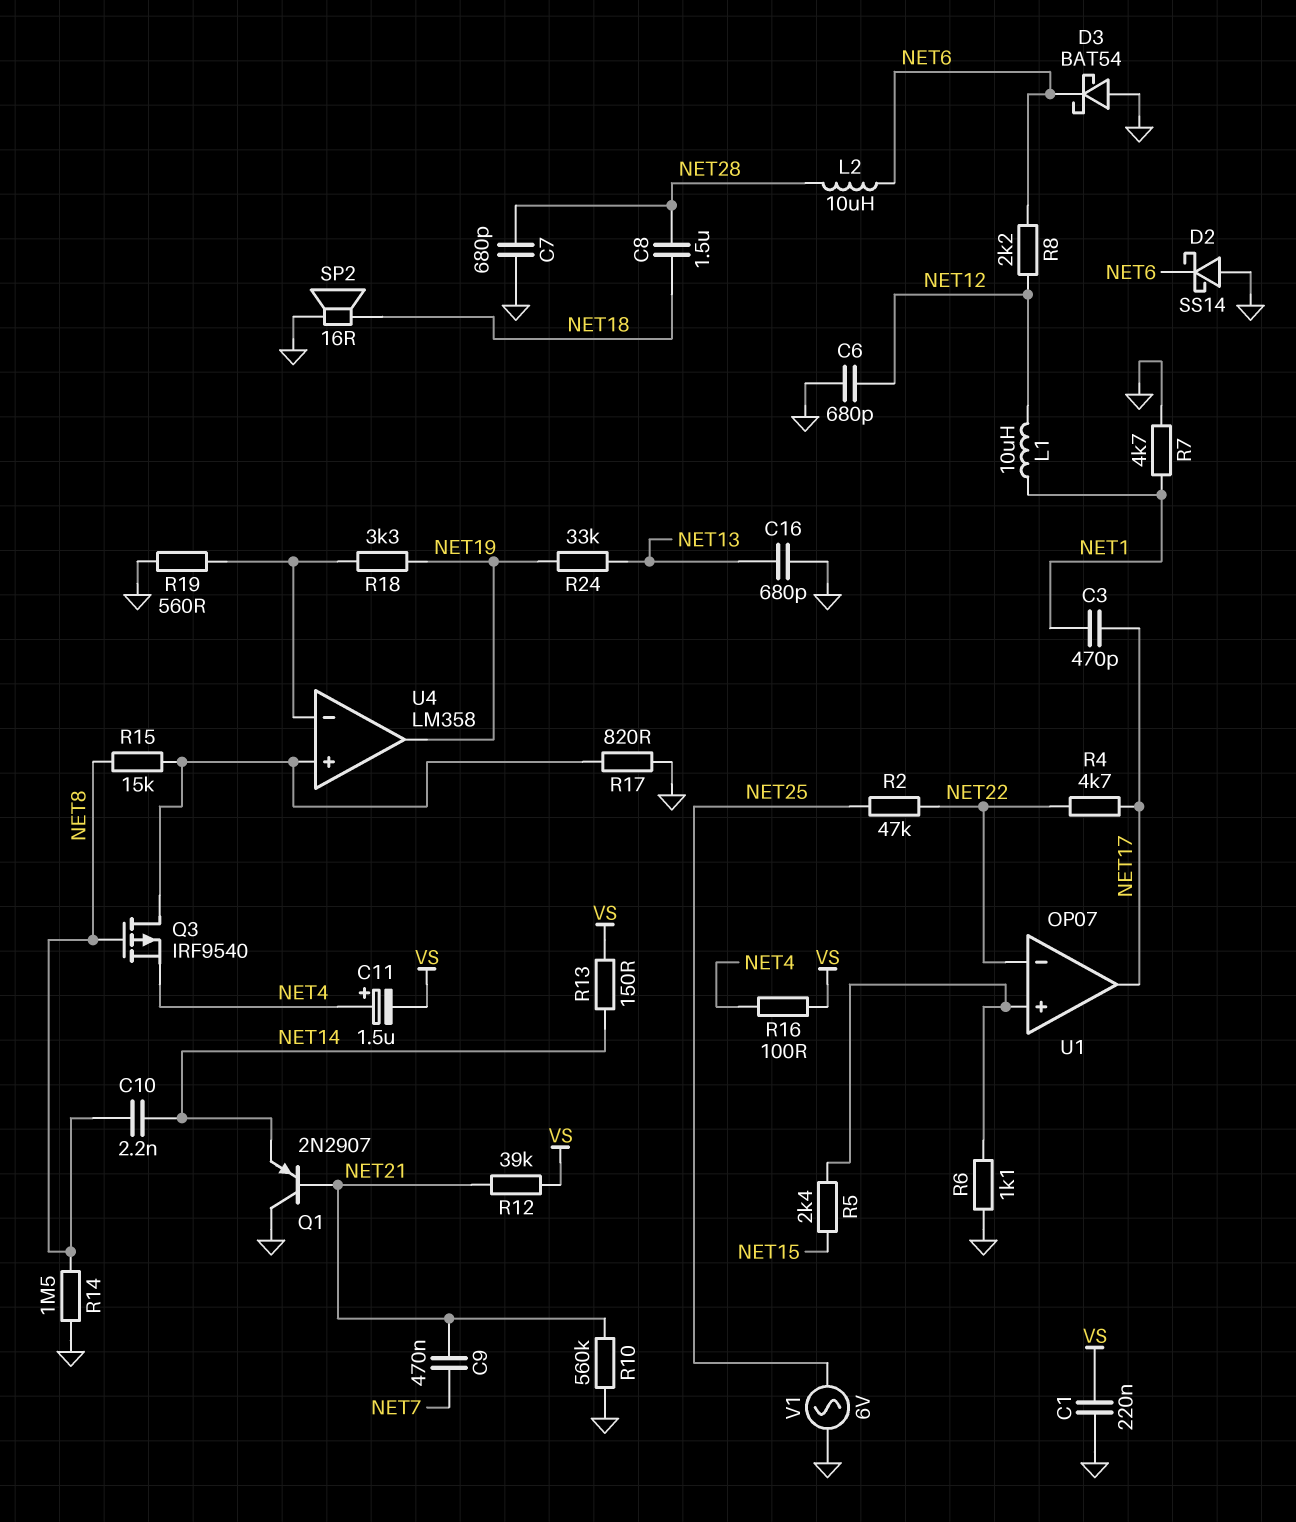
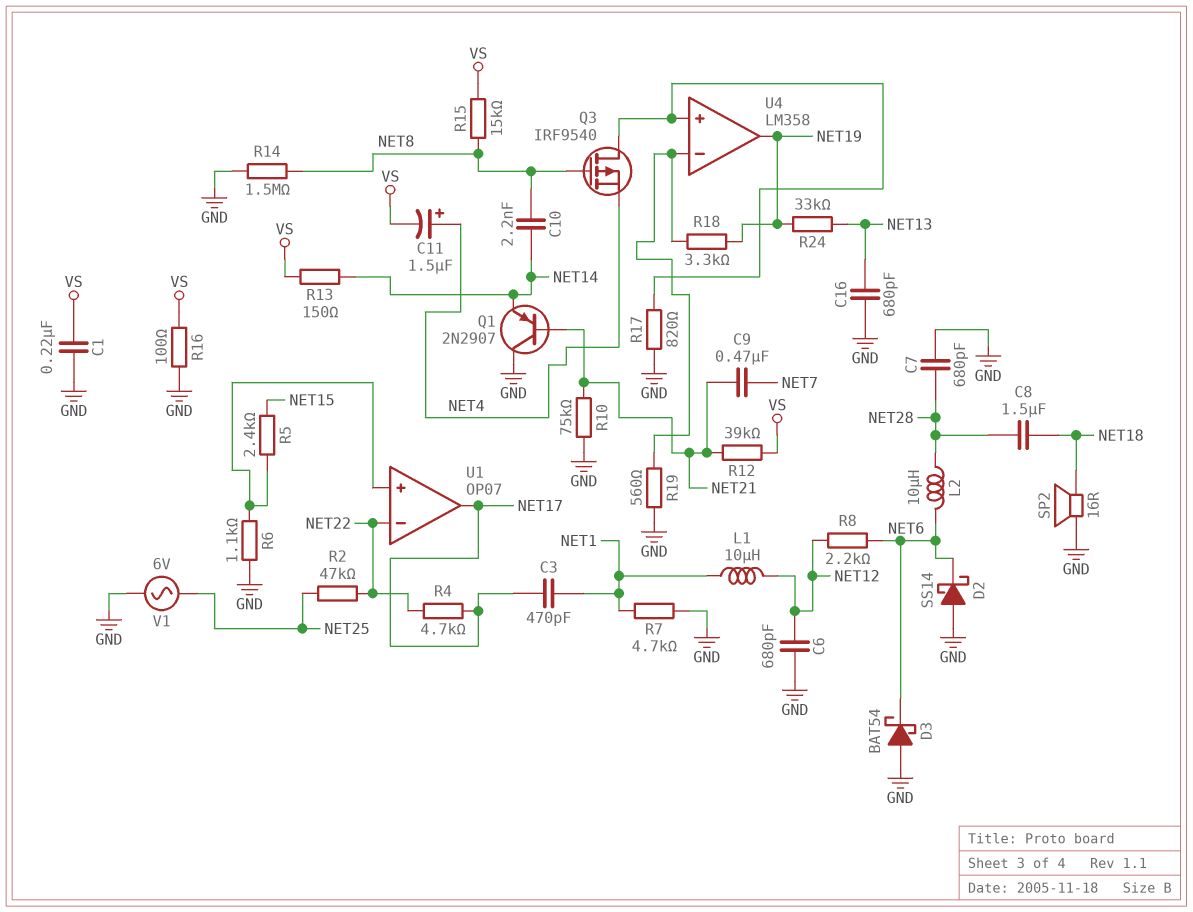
R10: 560k (GND, NET21) -> 75k (GND, NET21)
R15: 15k (NET8, U4/in+) -> 15k (NET8, VS)
R16: 100 (NET4, VS) -> 100 (GND, VS)

